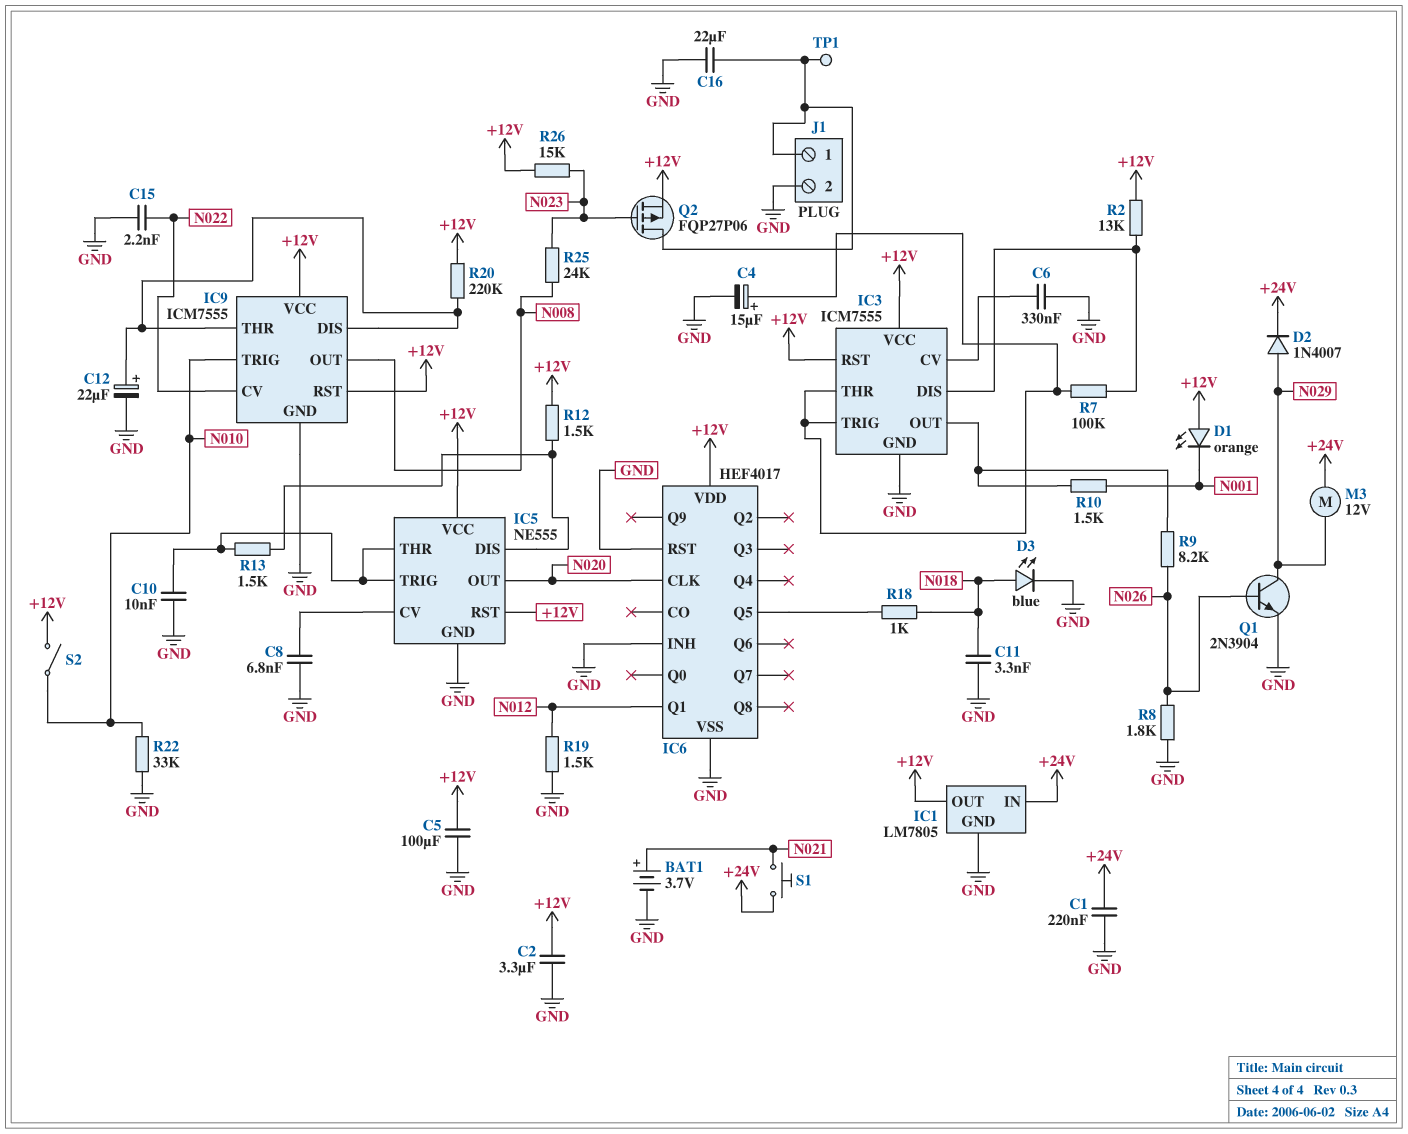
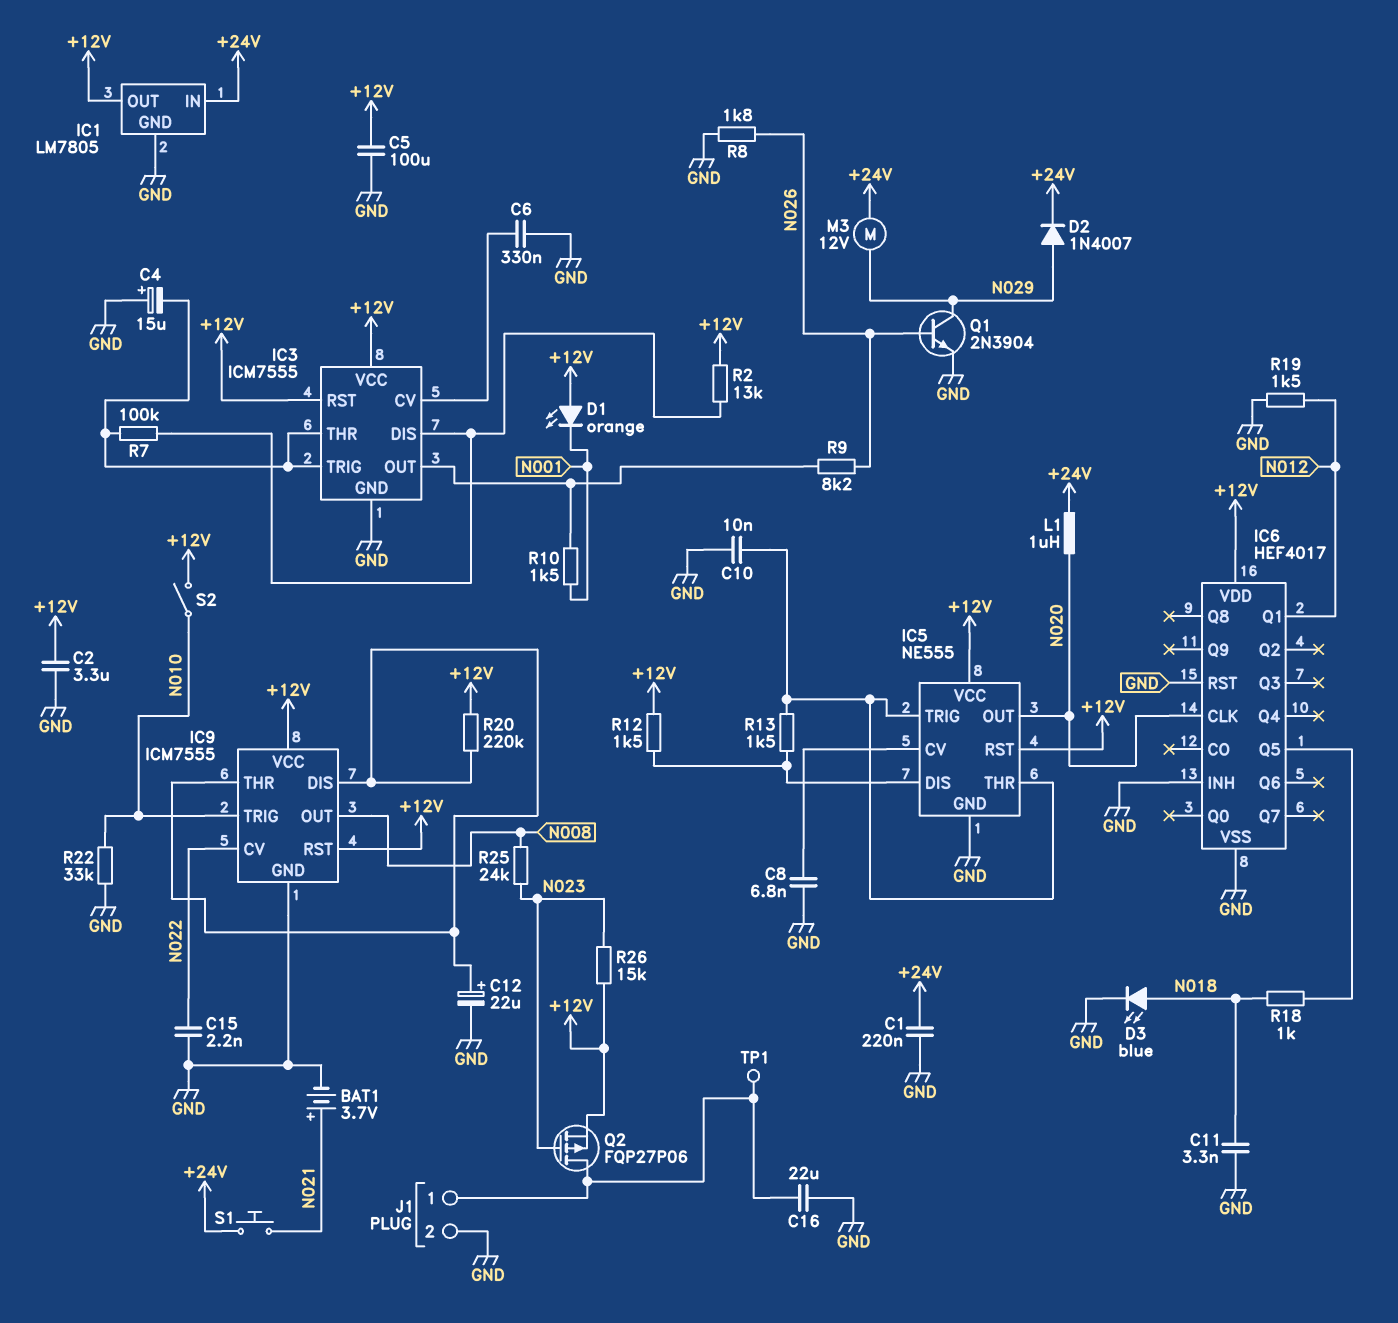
C4: 15uF (plus IC3/THR, minus GND) -> 15uF (plus GND, minus IC3/THR)
L1: none -> 1uH (+24V, N020)

